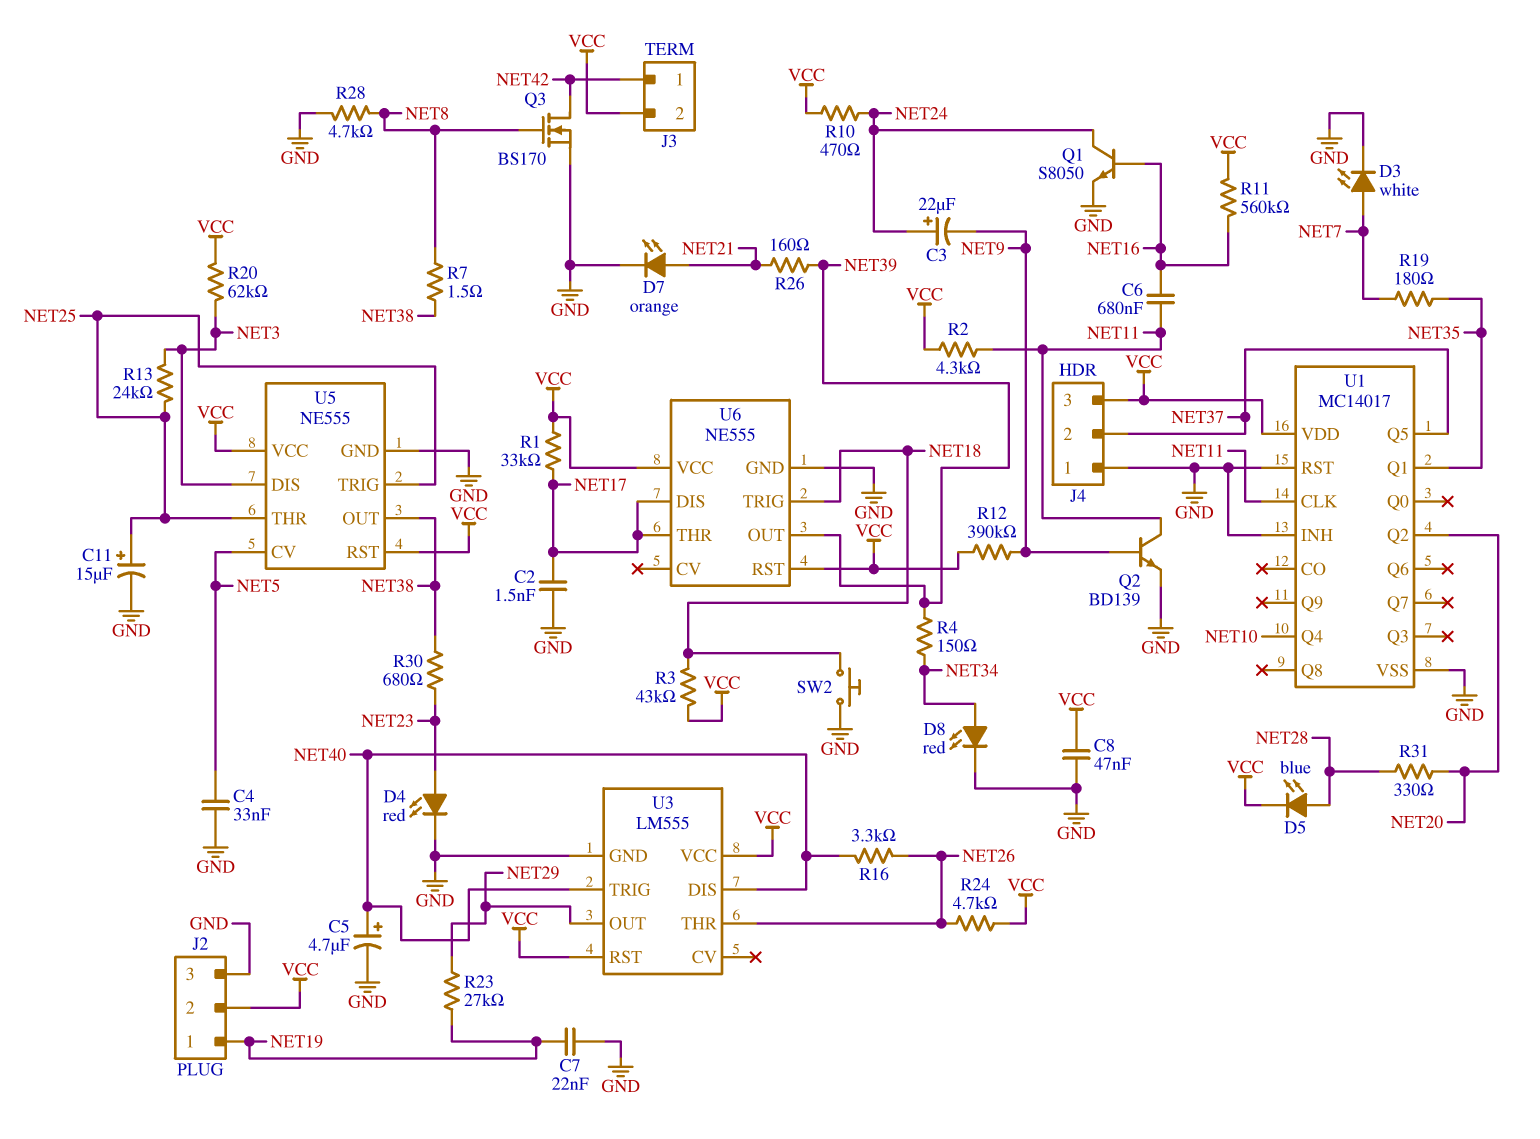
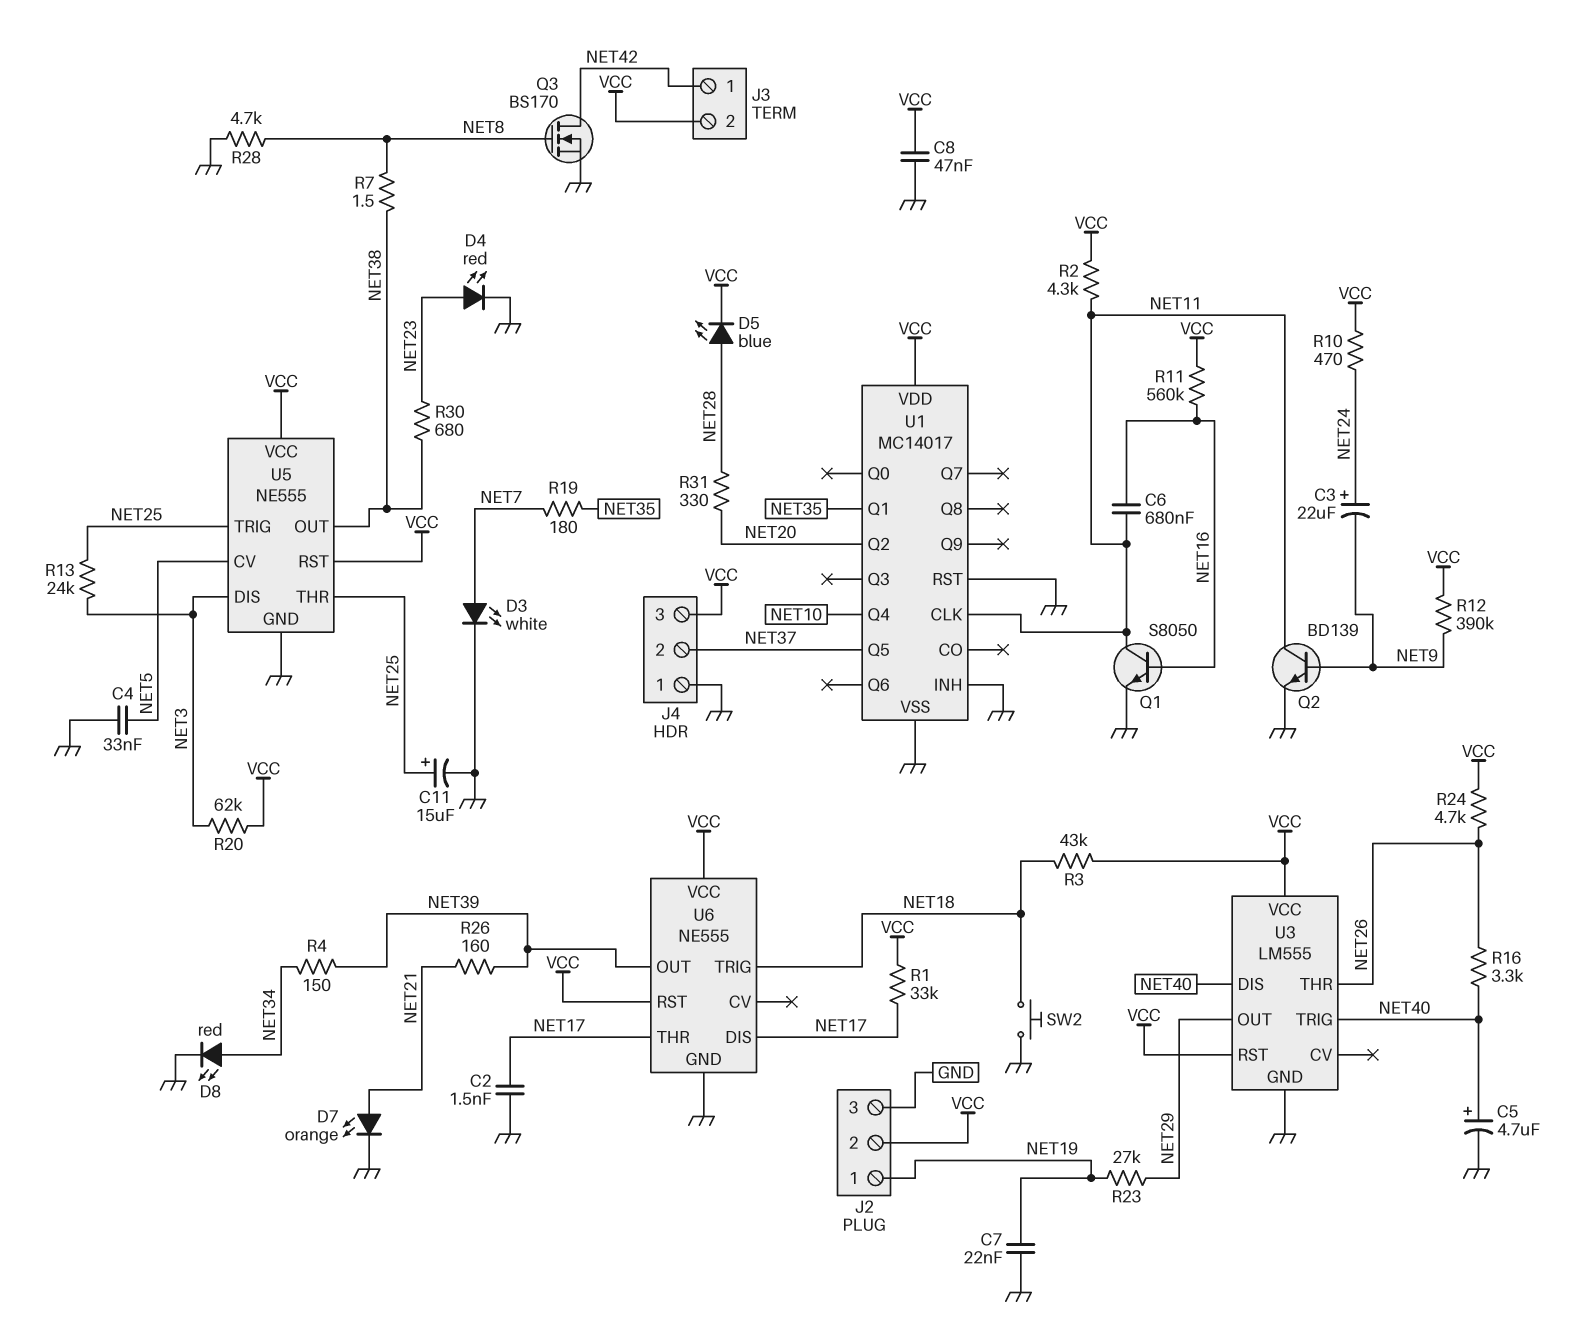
Q1: NPN S8050 (B NET16, C NET24, E GND) -> NPN S8050 (B NET16, C NET11, E GND)

